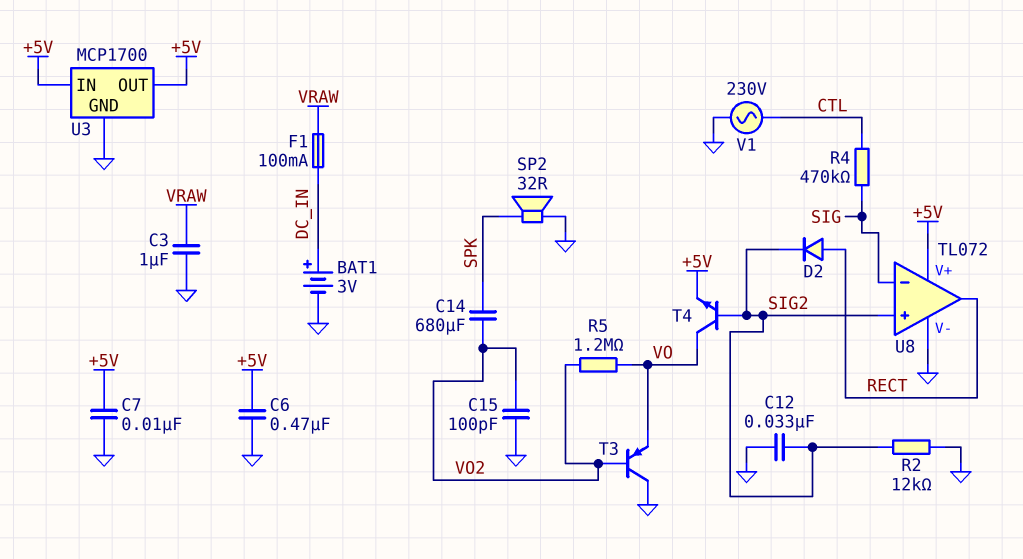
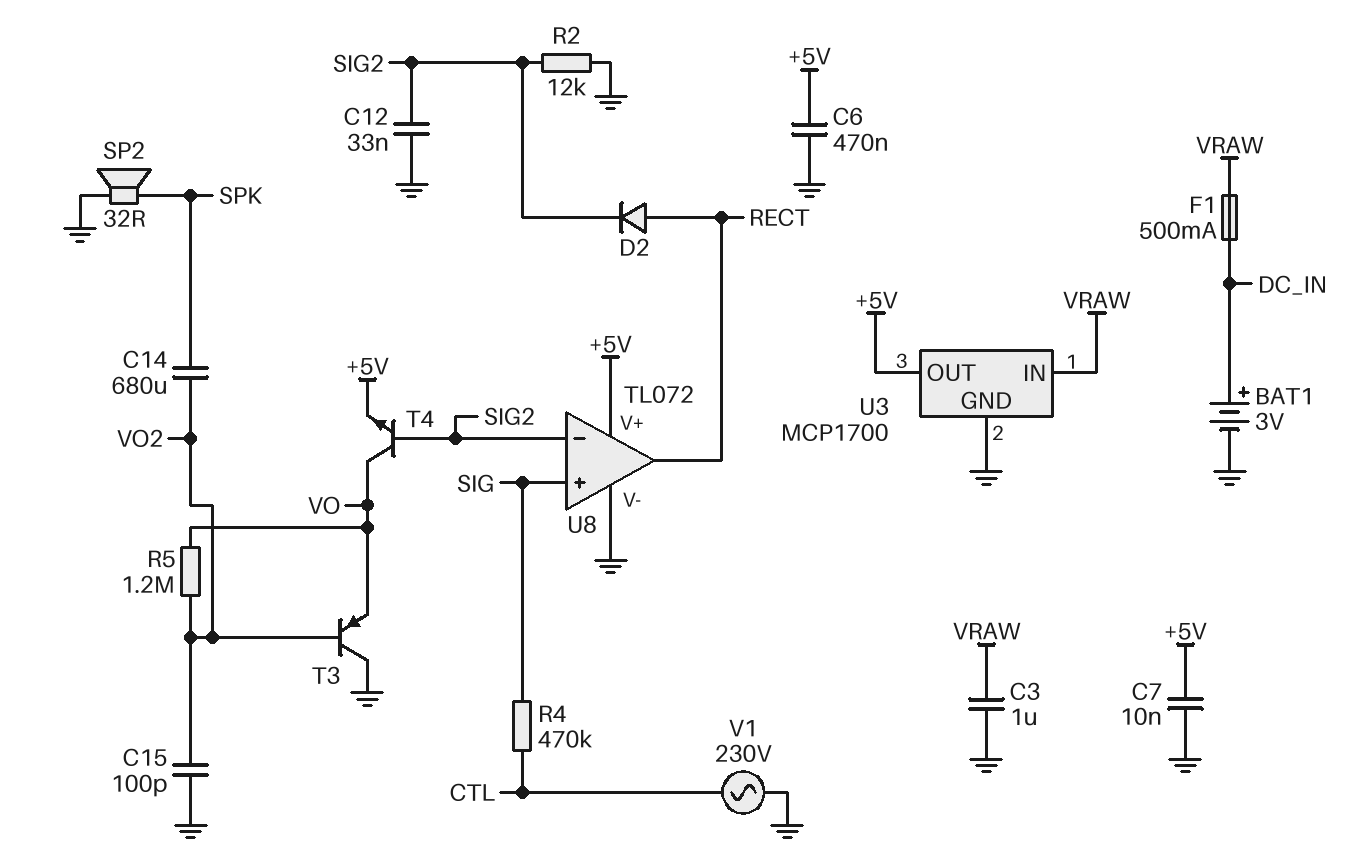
F1: 100mA (DC_IN, VRAW) -> 500mA (DC_IN, VRAW)
U3 pin IN: +5V -> VRAW
U8 pin in+: SIG2 -> SIG
U8 pin in-: SIG -> SIG2

